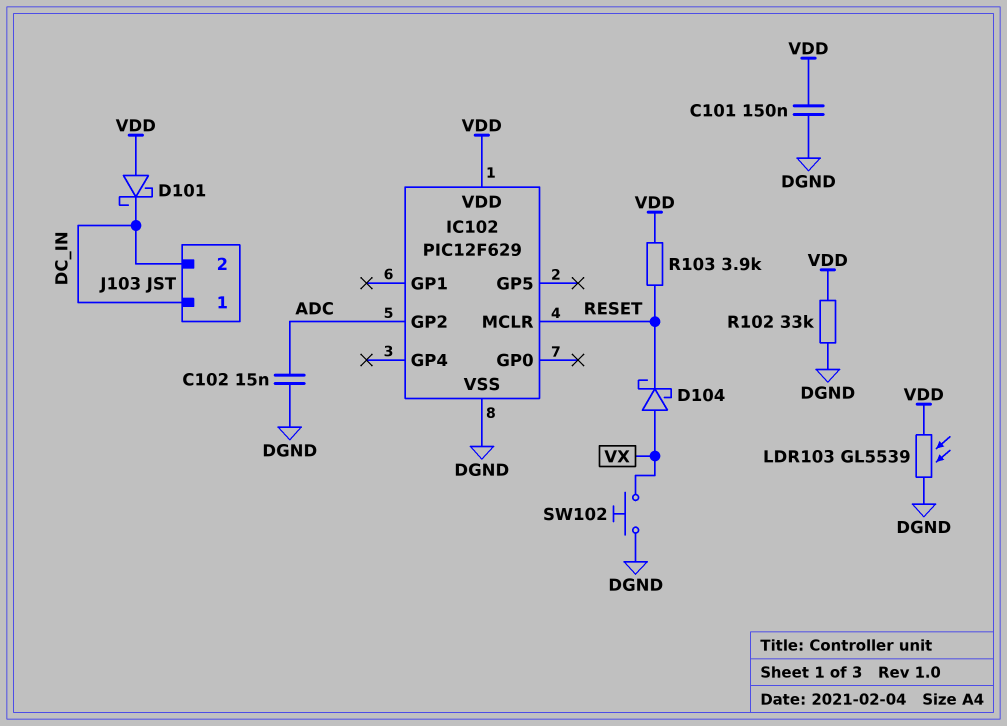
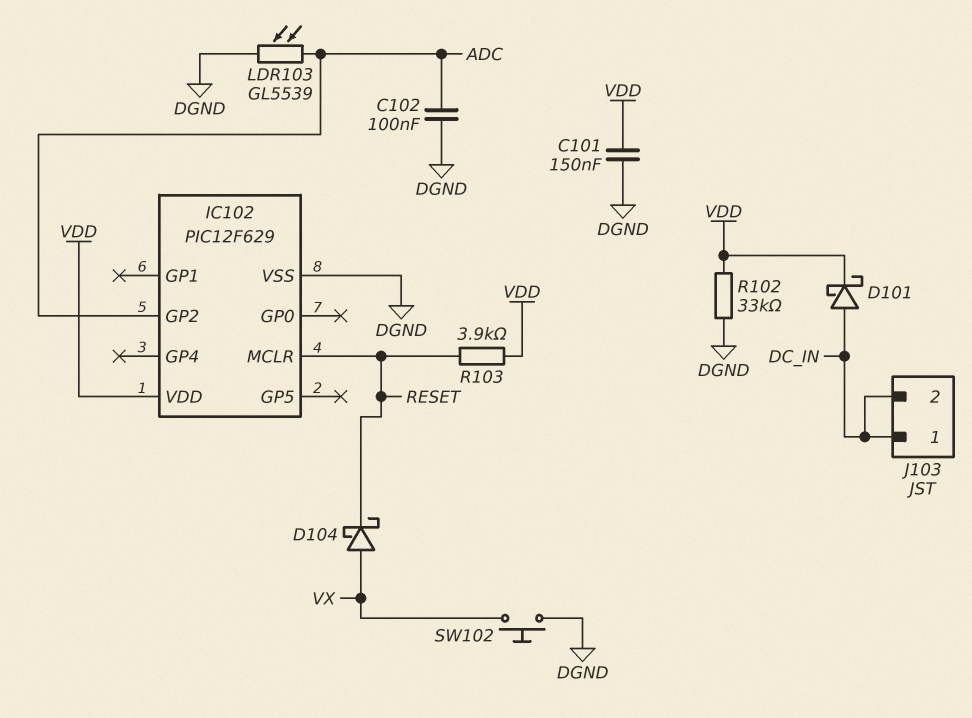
C102: 15nF (ADC, DGND) -> 100nF (ADC, DGND)
D101: schottky (A VDD, K DC_IN) -> schottky (A DC_IN, K VDD)
LDR103: GL5539 (DGND, VDD) -> GL5539 (ADC, DGND)

